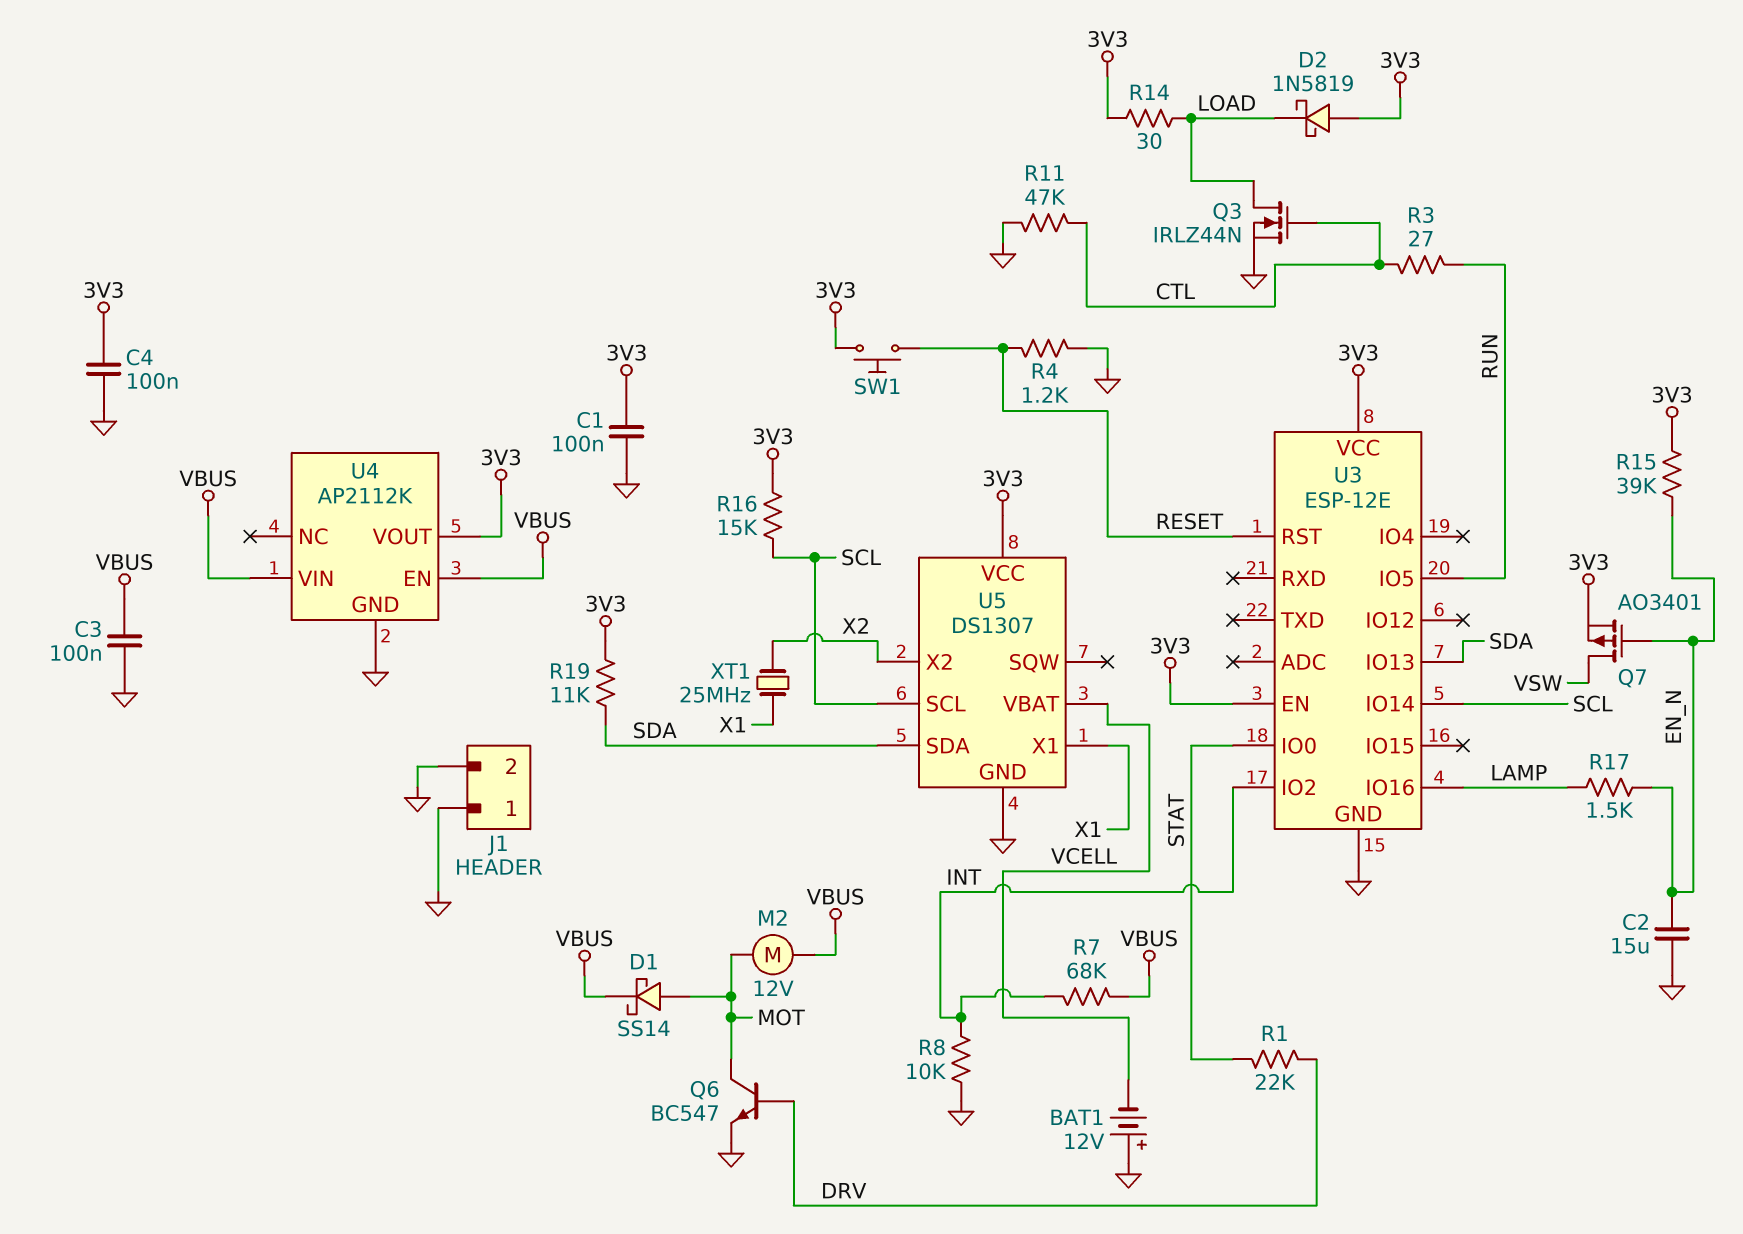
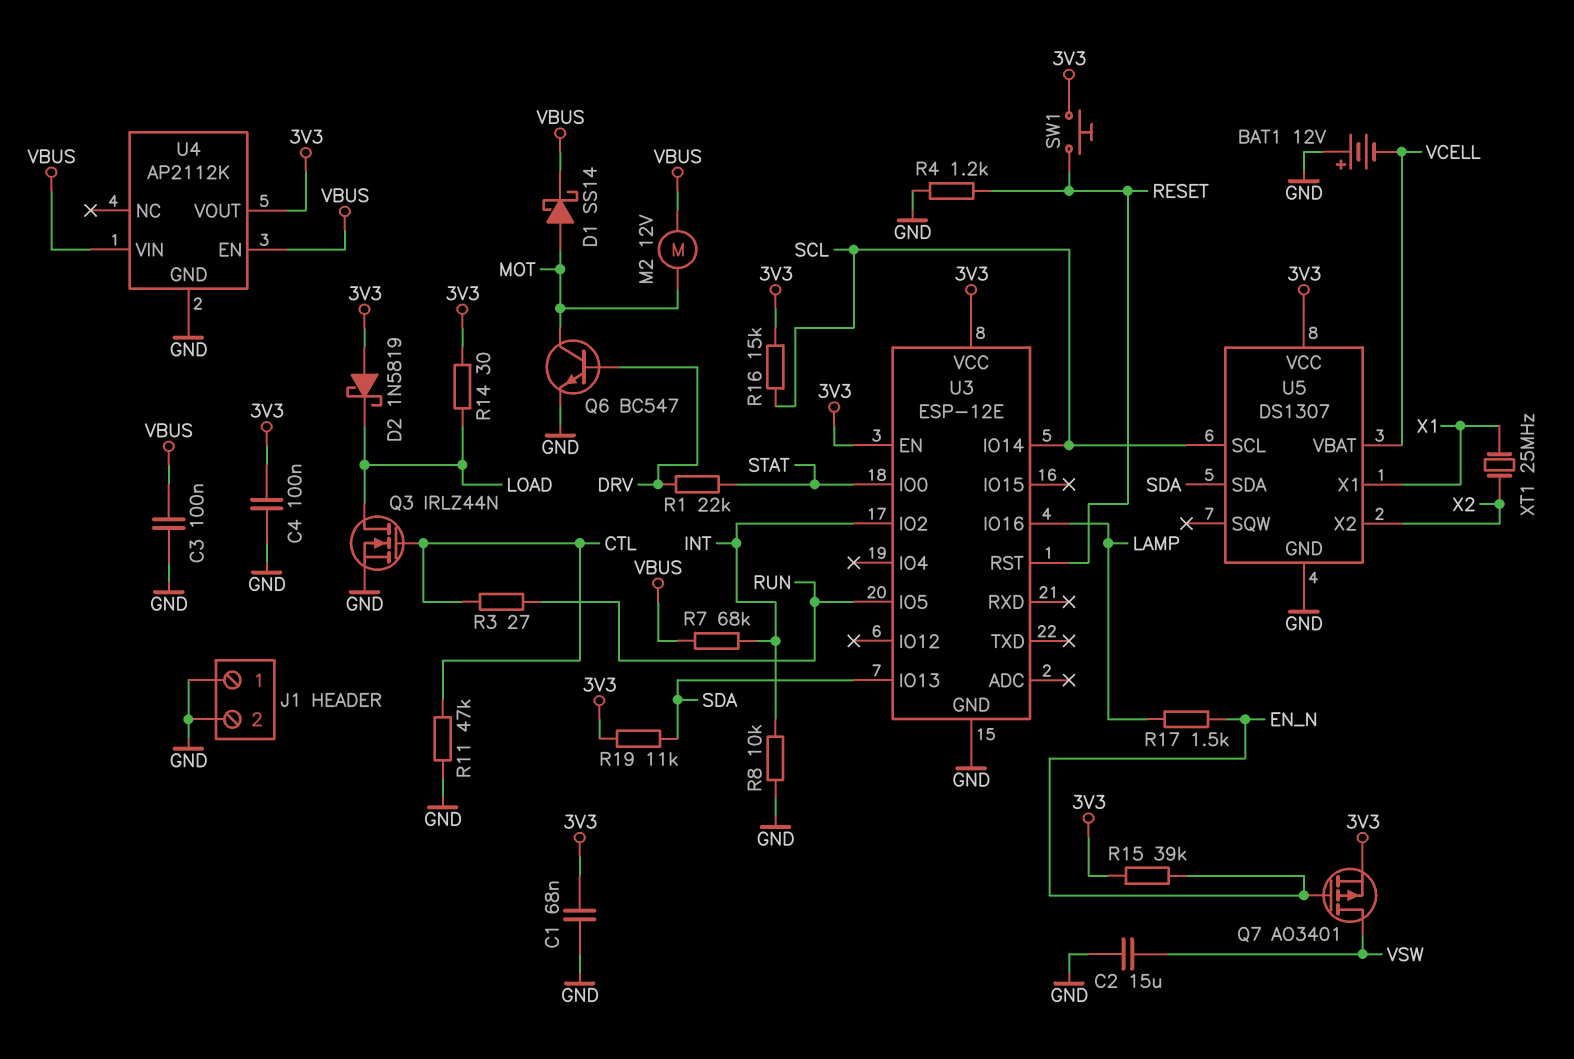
C1: 100nF (3V3, GND) -> 68nF (3V3, GND)
C2: 15uF (EN_N, GND) -> 15uF (GND, VSW)

